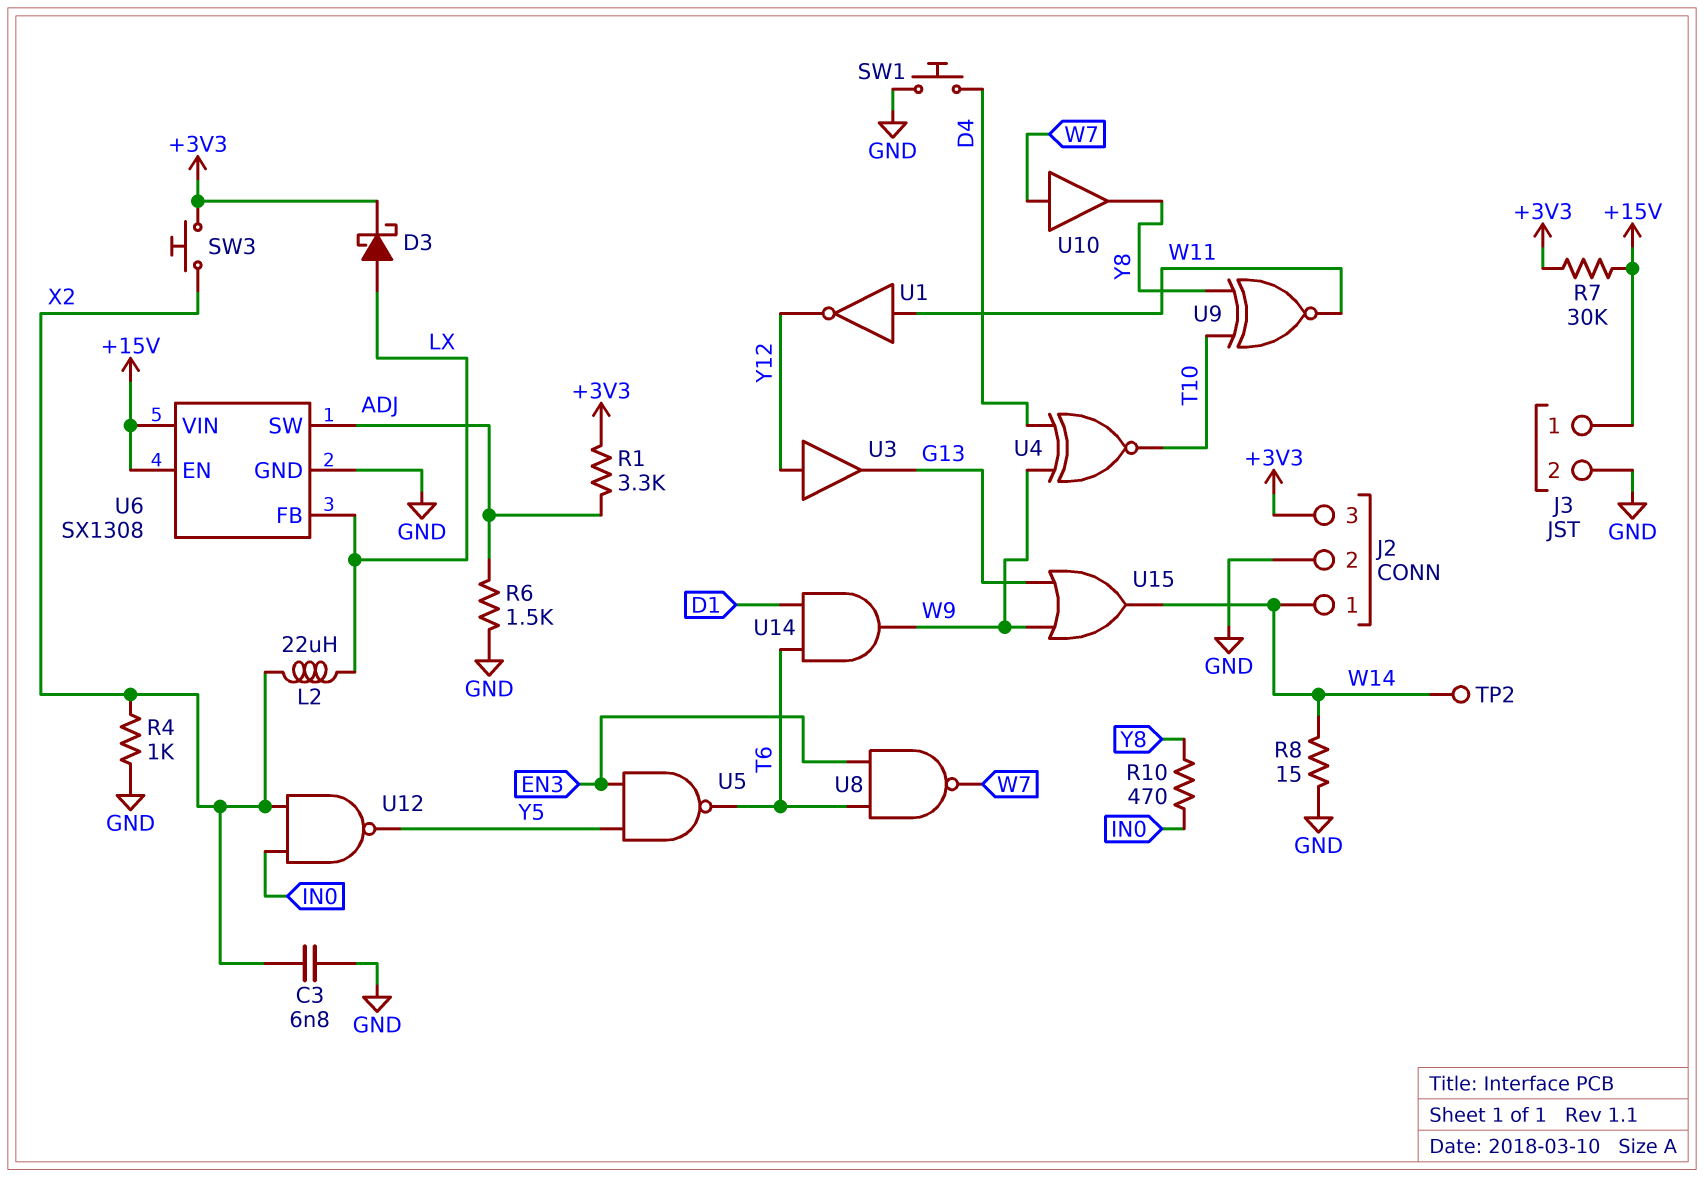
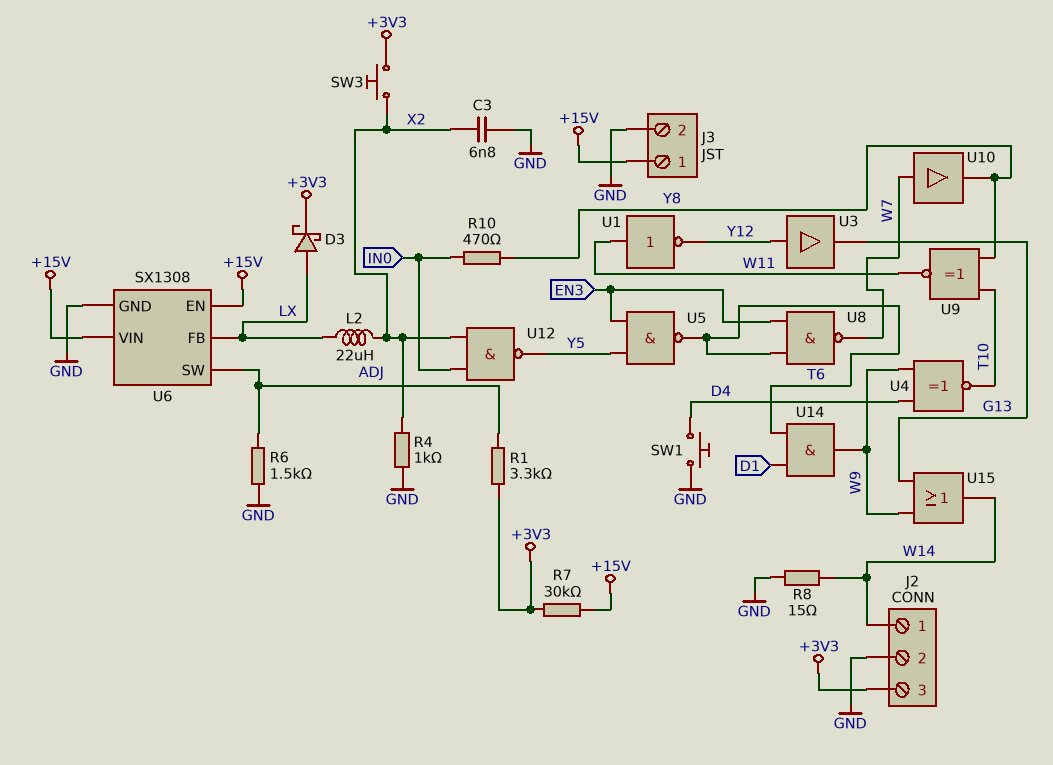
TP2: test point (W14) -> none

